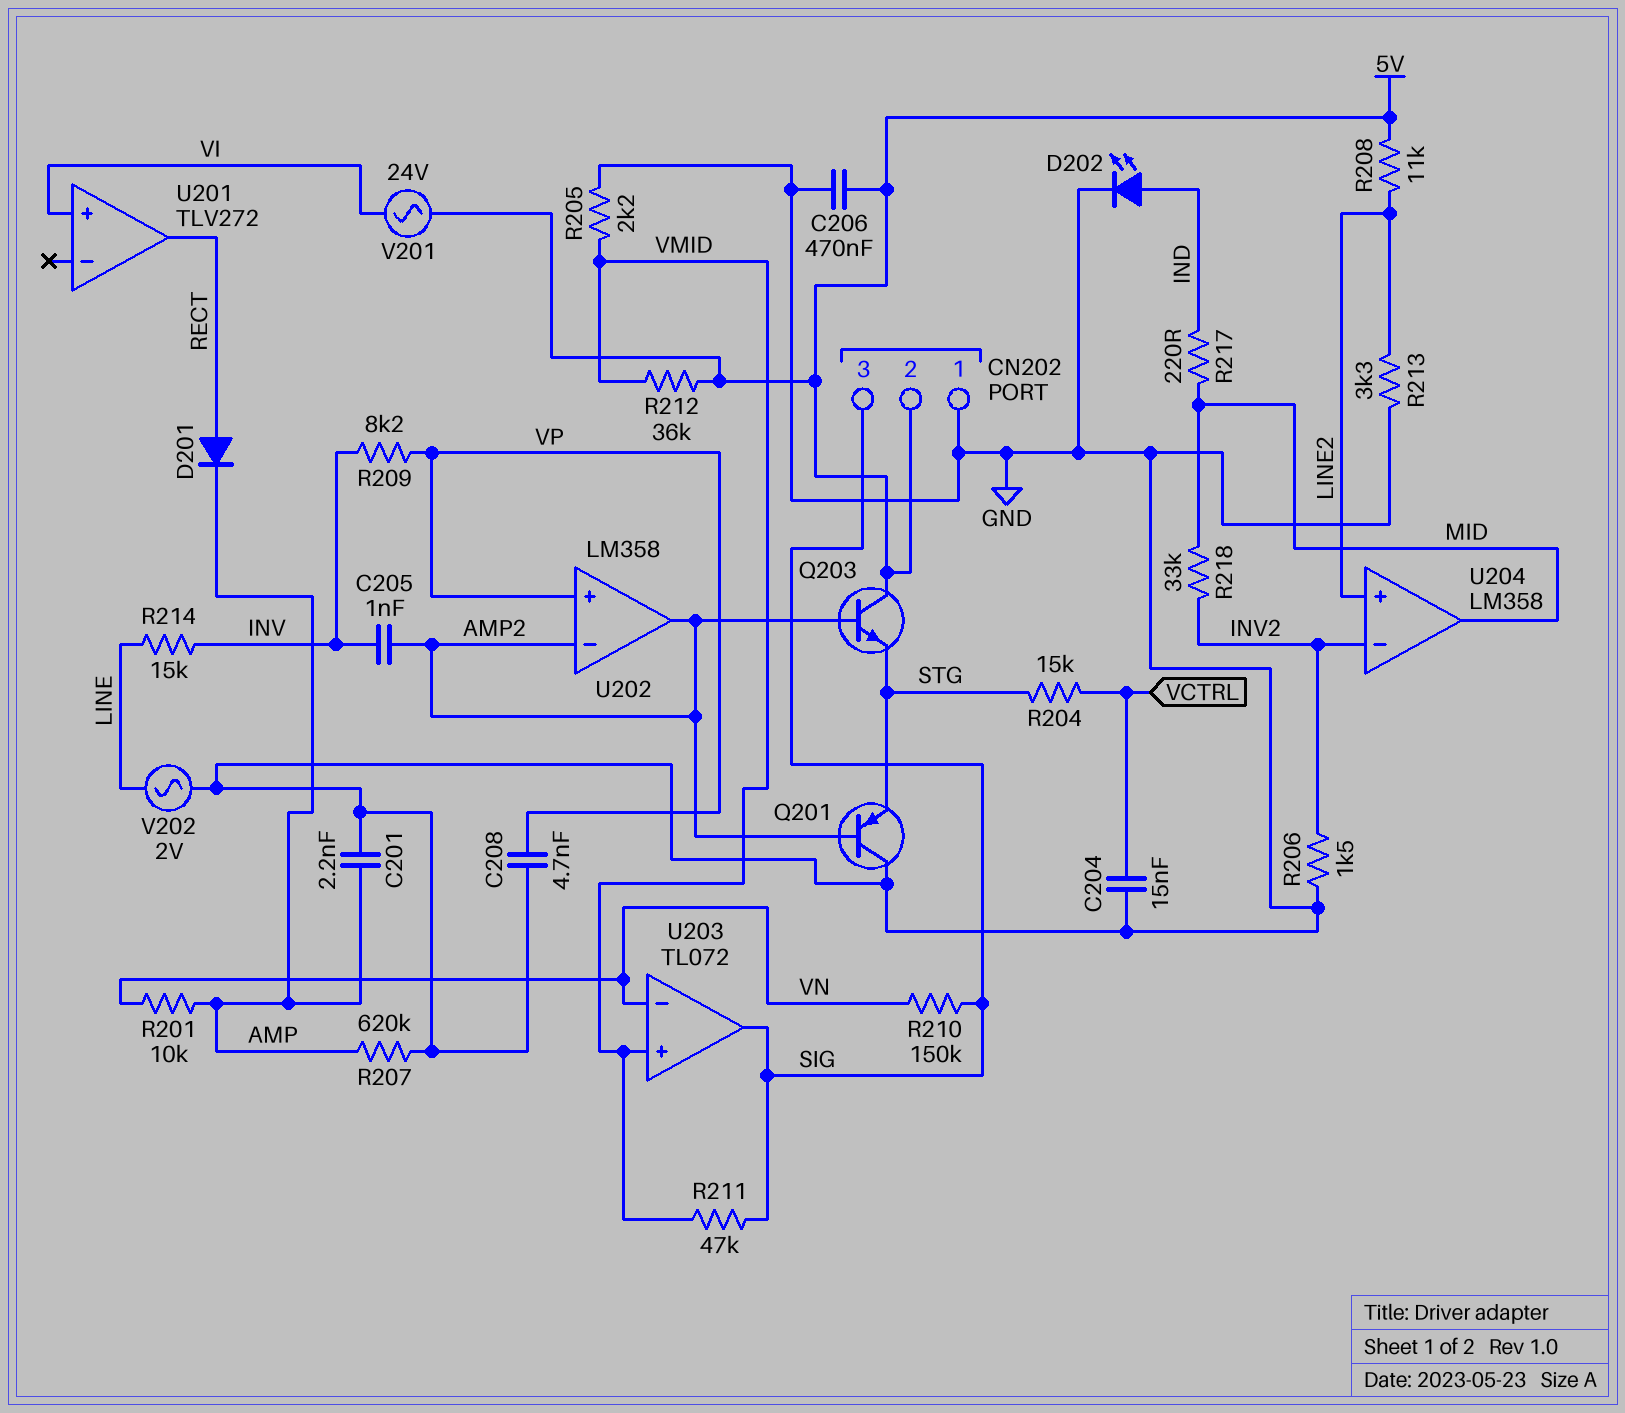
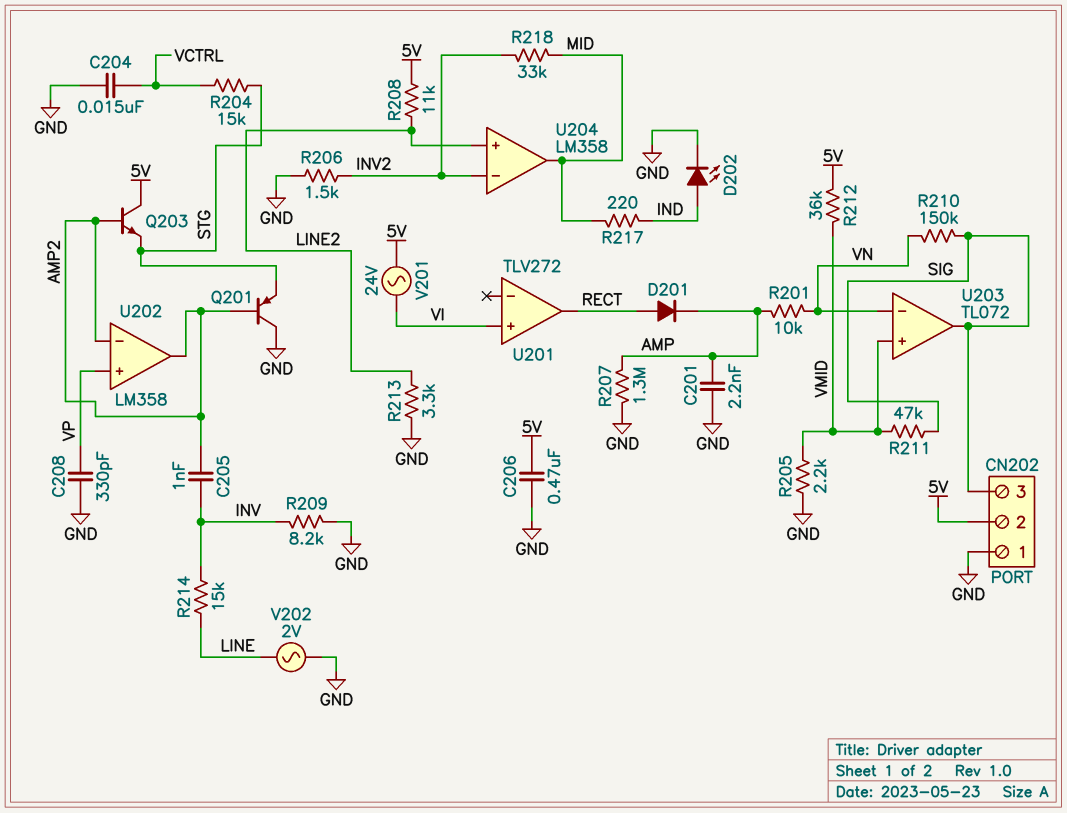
C208: 4.7nF (GND, VP) -> 330pF (GND, VP)
R207: 620k (AMP, GND) -> 1.3M (AMP, GND)
R209: 8.2k (INV, VP) -> 8.2k (GND, INV)

